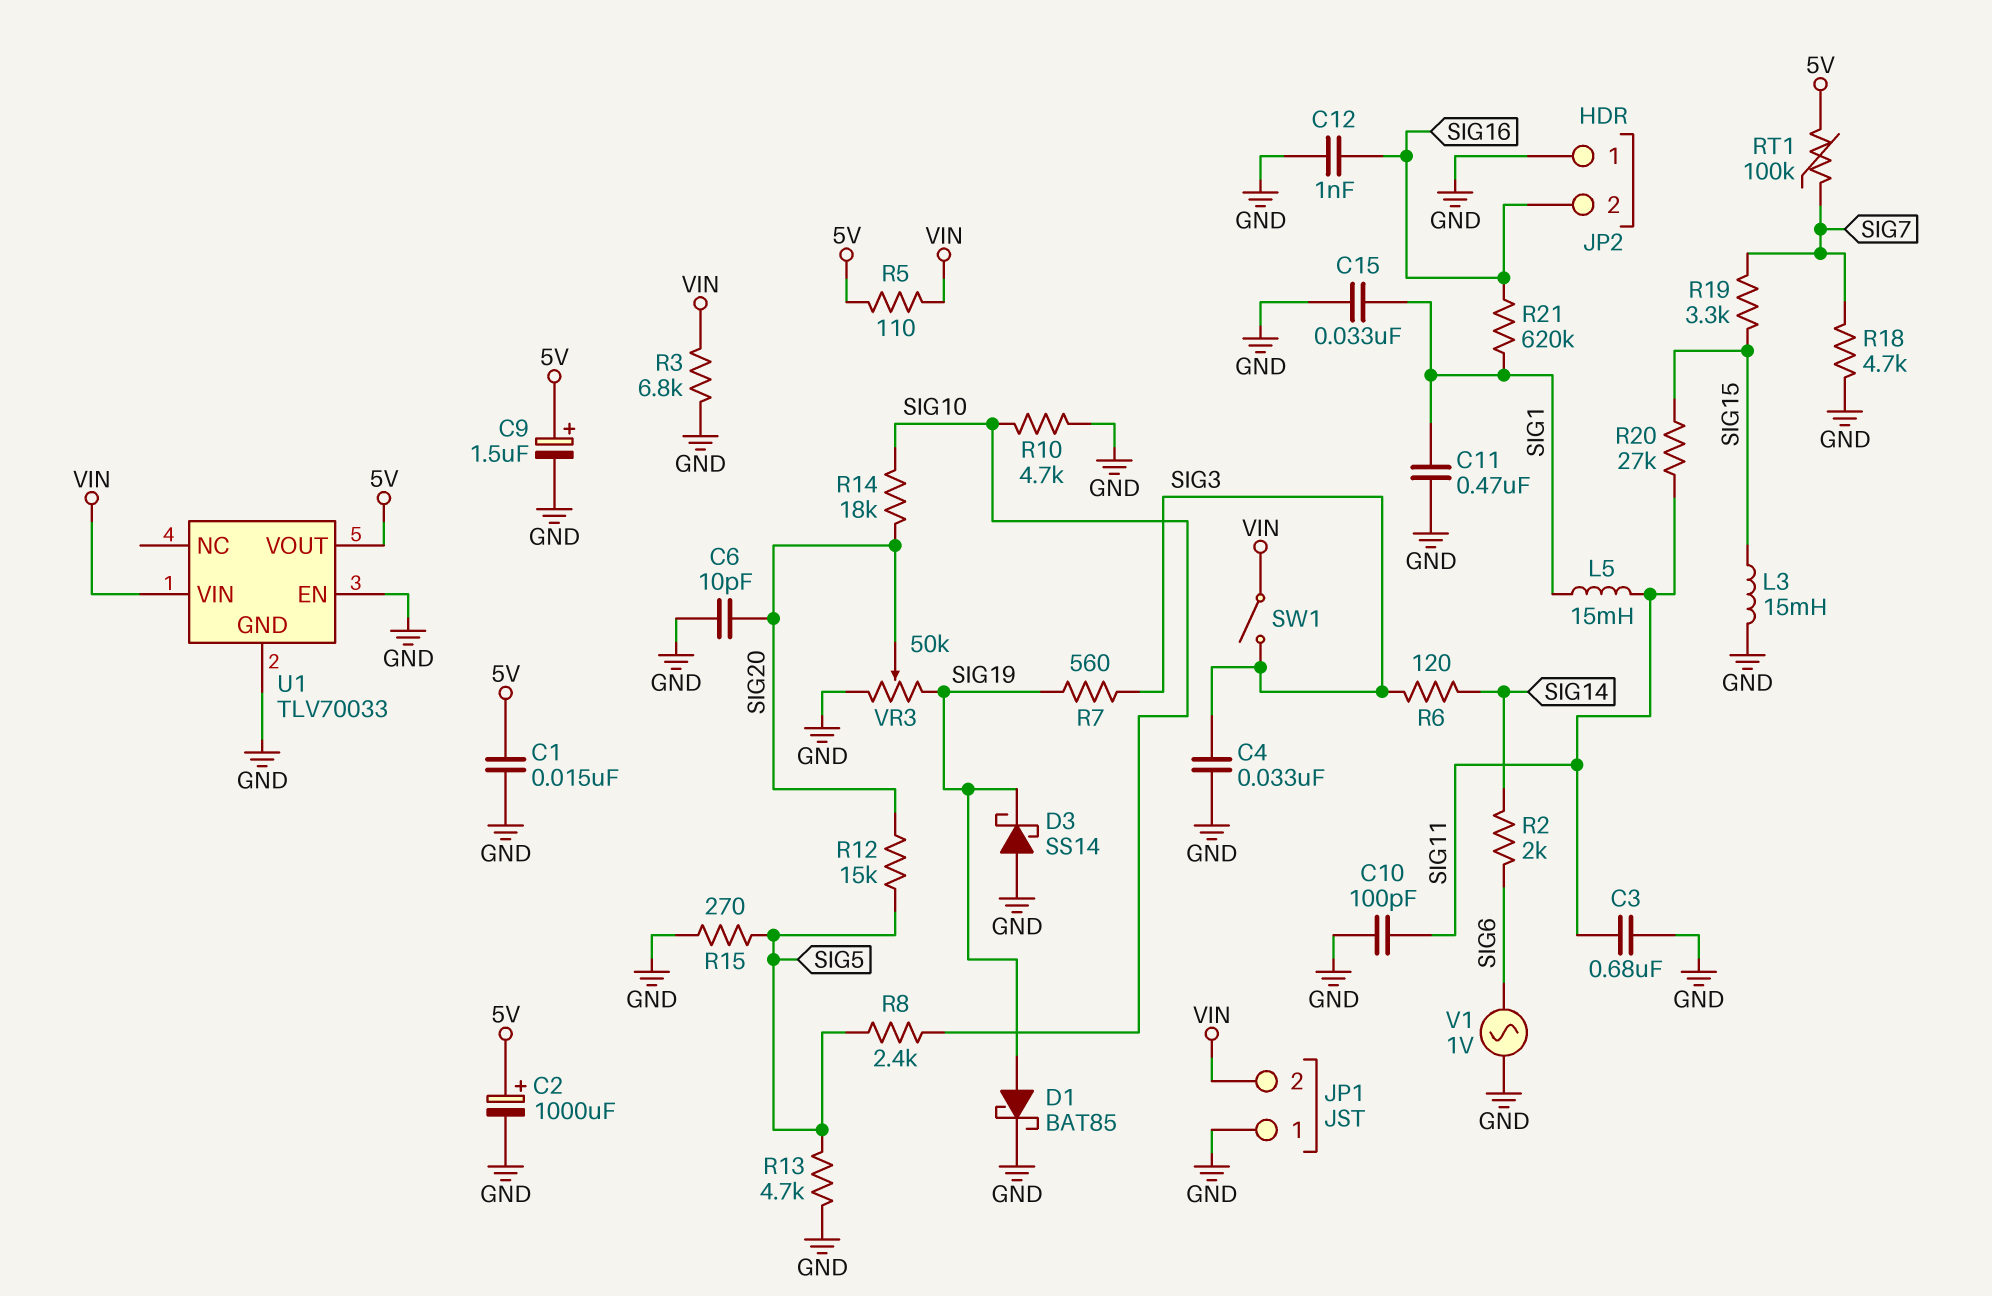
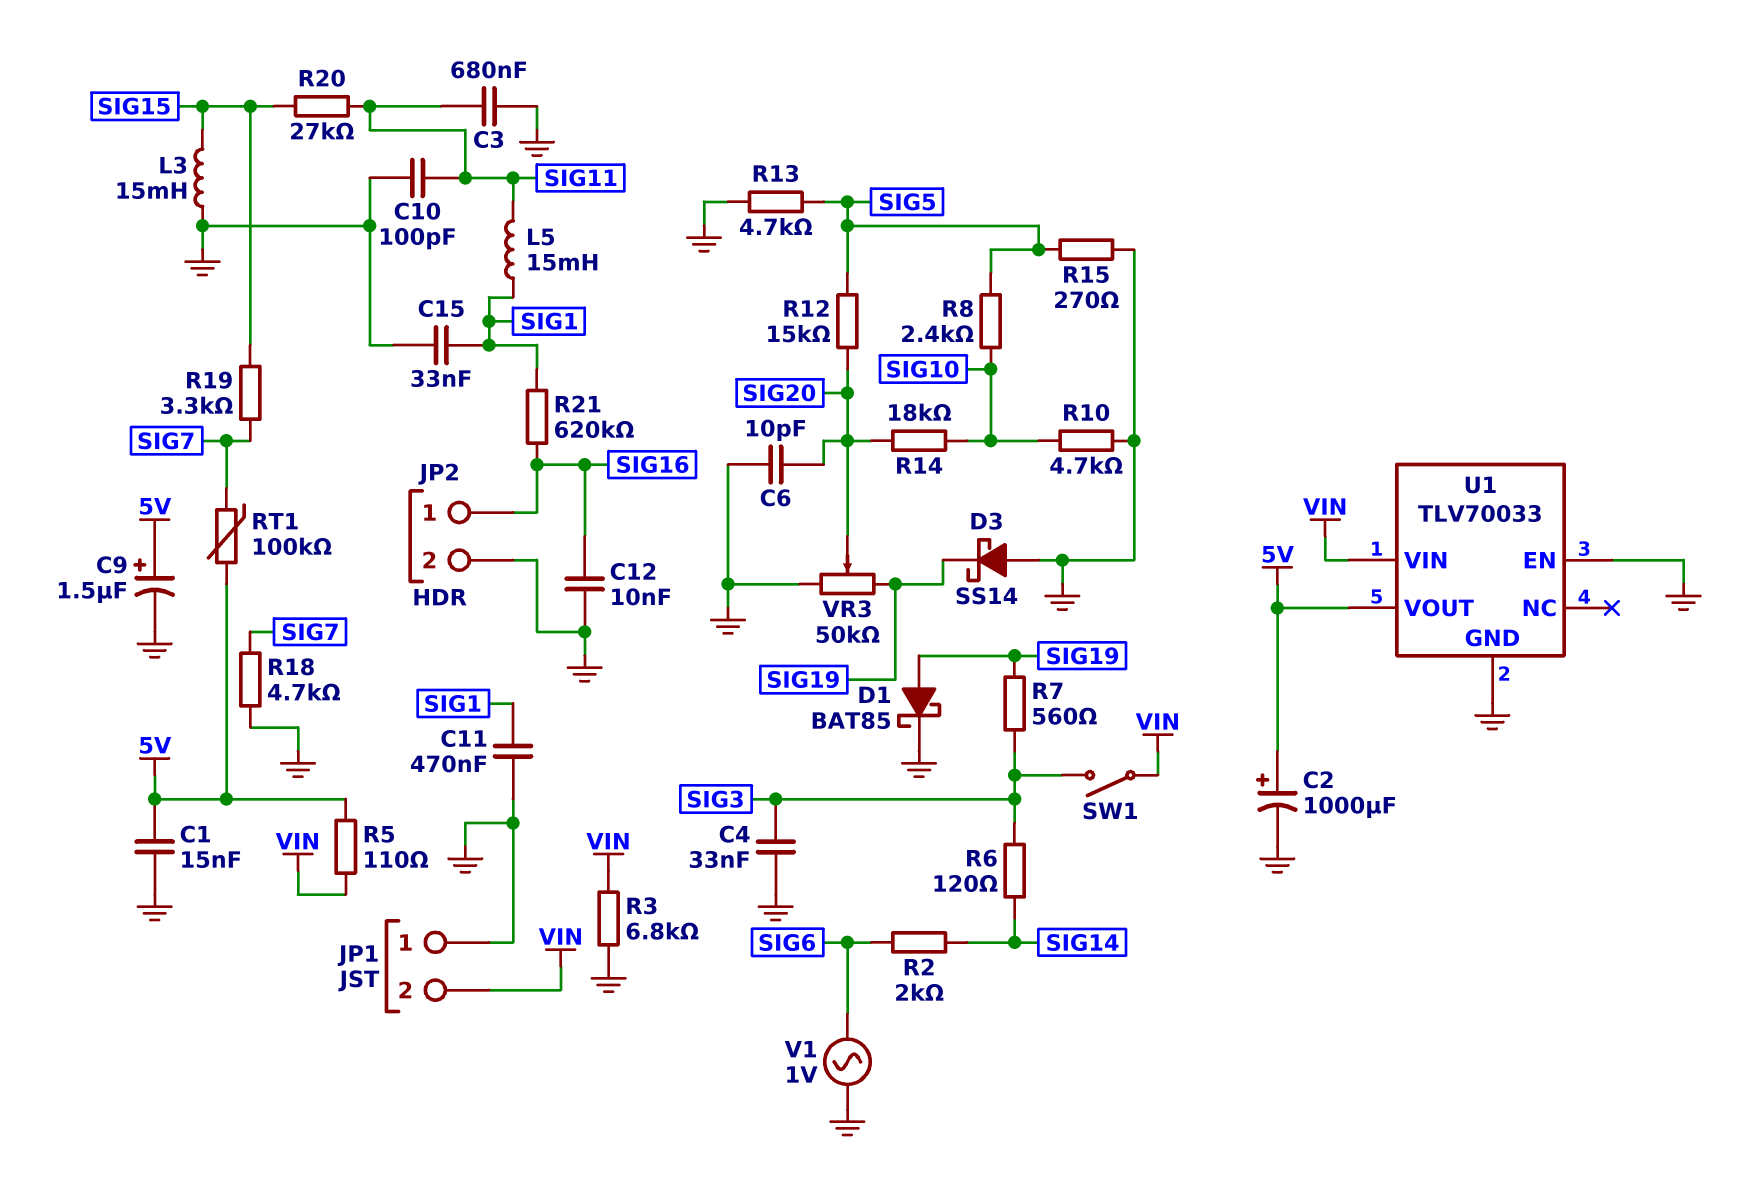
C12: 1nF (GND, SIG16) -> 10nF (GND, SIG16)
JP2 pin 1: GND -> SIG16
JP2 pin 2: SIG16 -> GND

